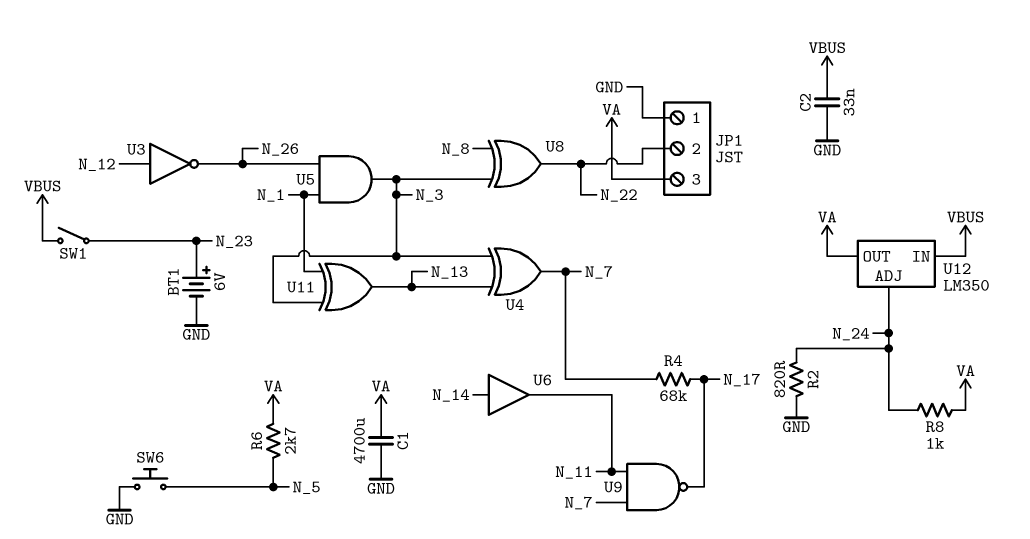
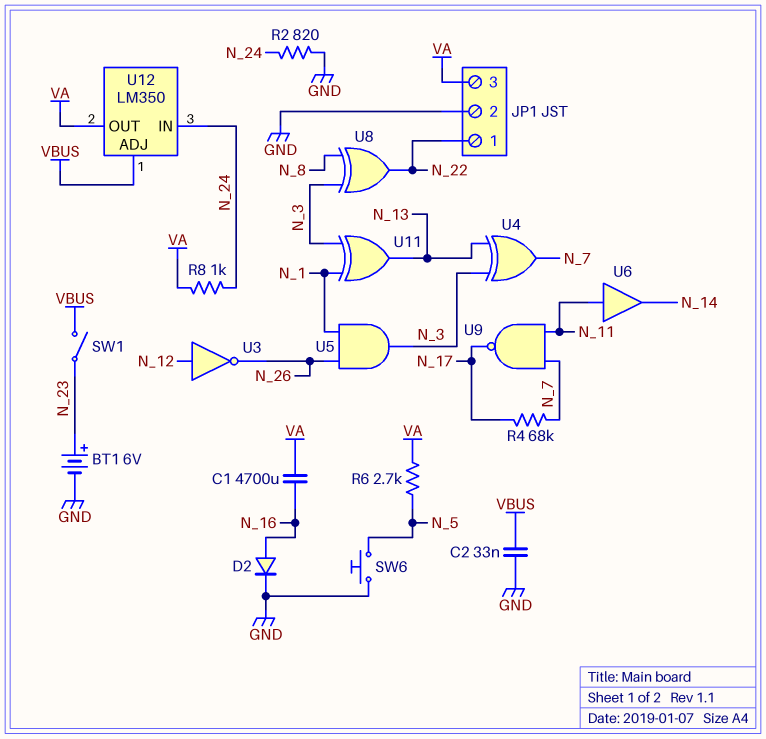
C1: 4700uF (GND, VA) -> 4700uF (N_16, VA)
D2: none -> diode (A N_16, K GND)
JP1 pin 1: GND -> N_22
JP1 pin 2: N_22 -> GND
U6: buffer (in N_14, out N_11) -> buffer (in N_11, out N_14)
U12 pin ADJ: N_24 -> VBUS
U12 pin IN: VBUS -> N_24

